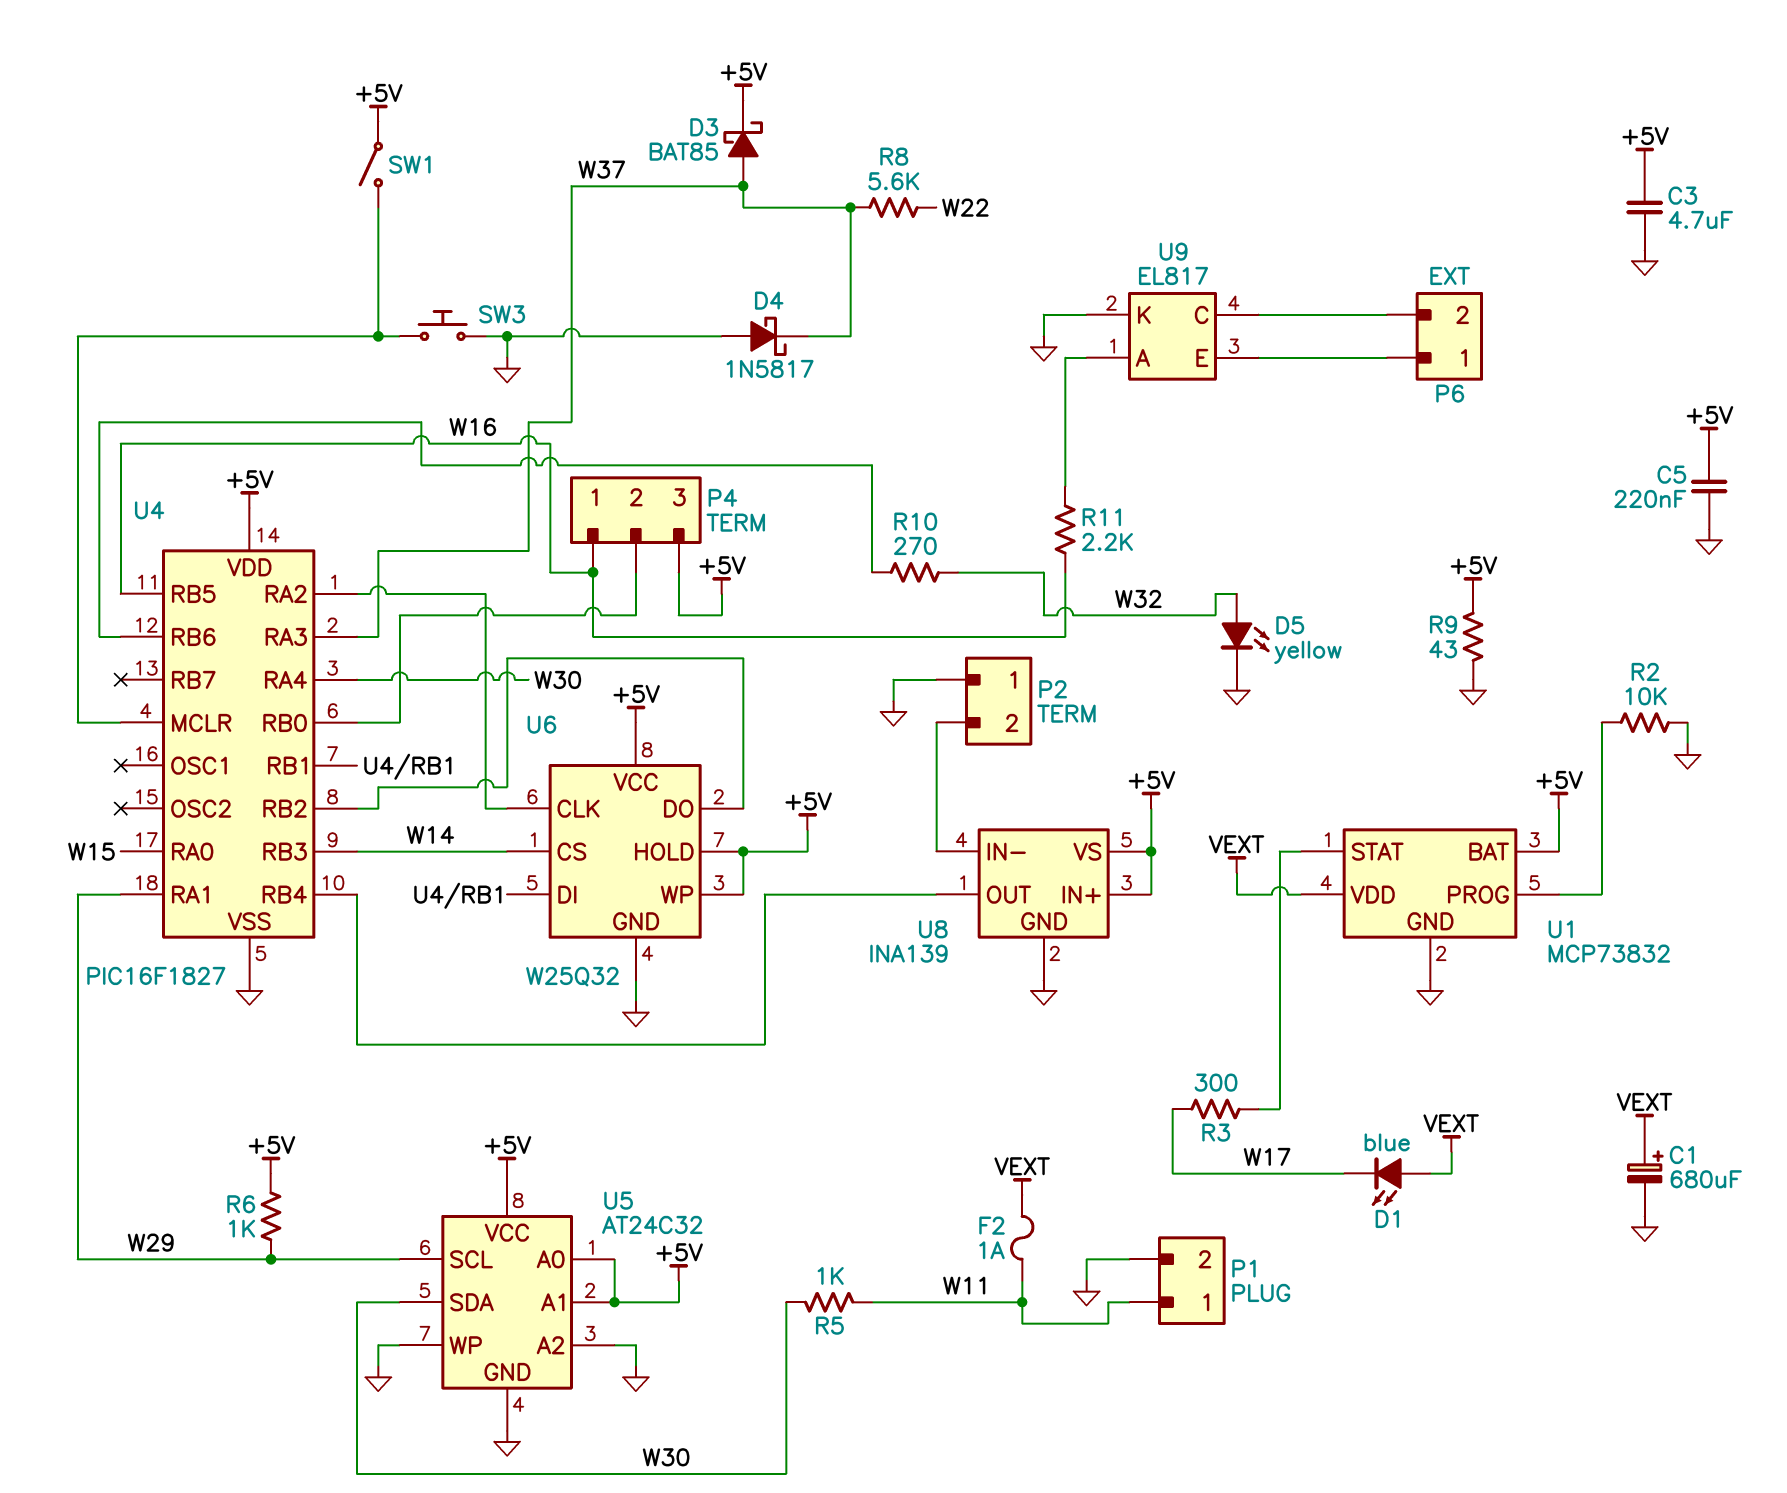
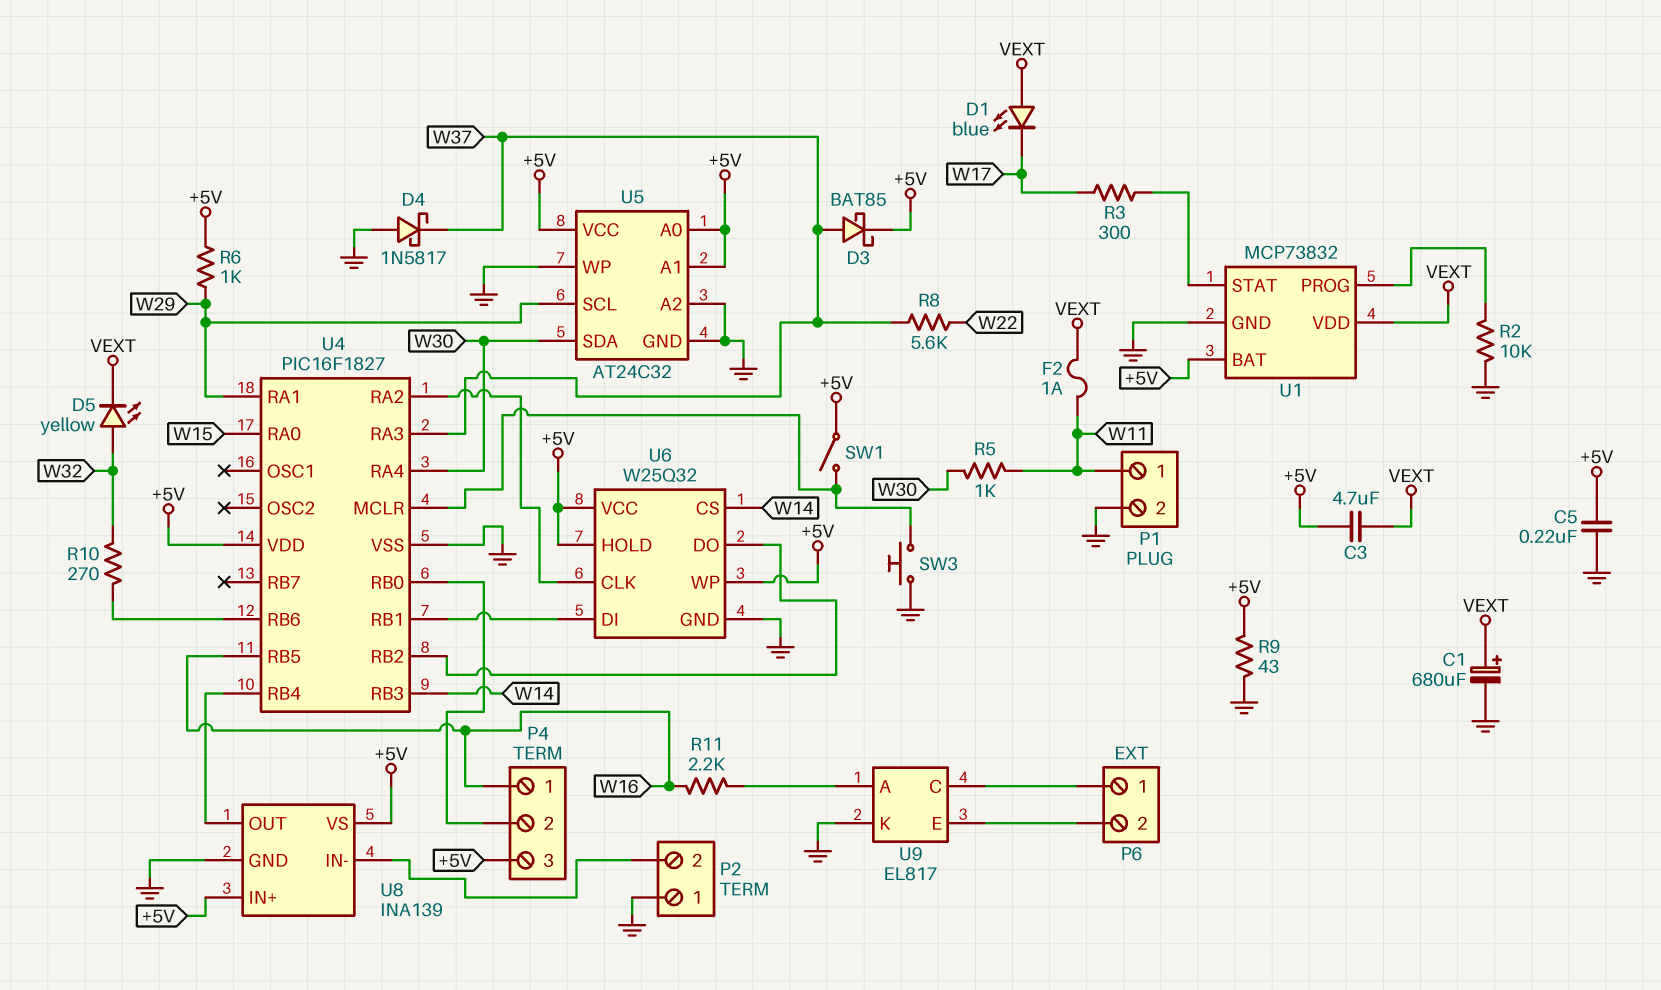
C3: 4.7uF (+5V, GND) -> 4.7uF (+5V, VEXT)
D5: LED yellow (A W32, K GND) -> LED yellow (A W32, K VEXT)
U9 pin C: P6/2 -> P6/1
U9 pin E: P6/1 -> P6/2

